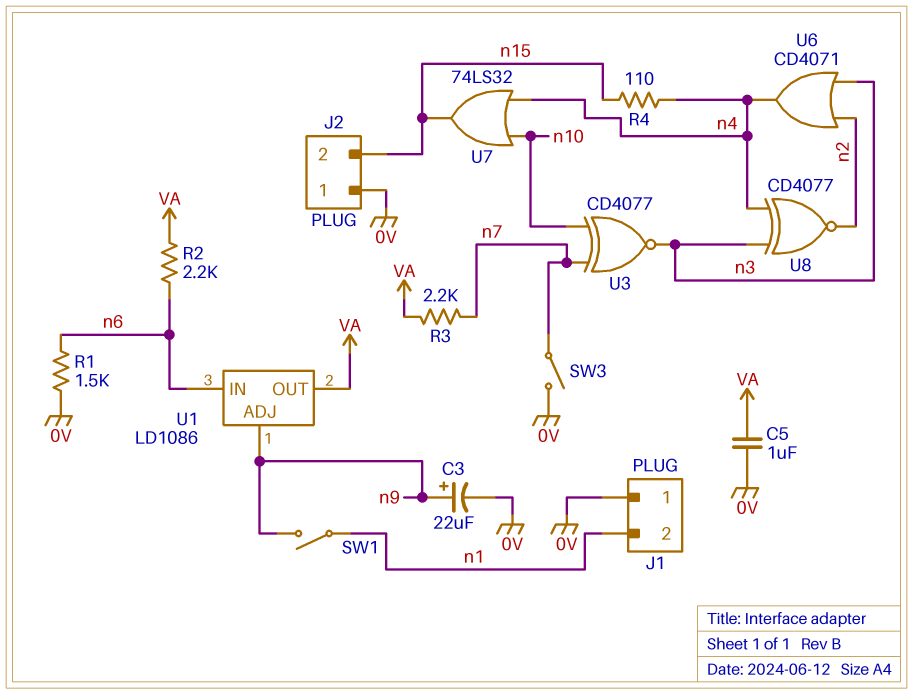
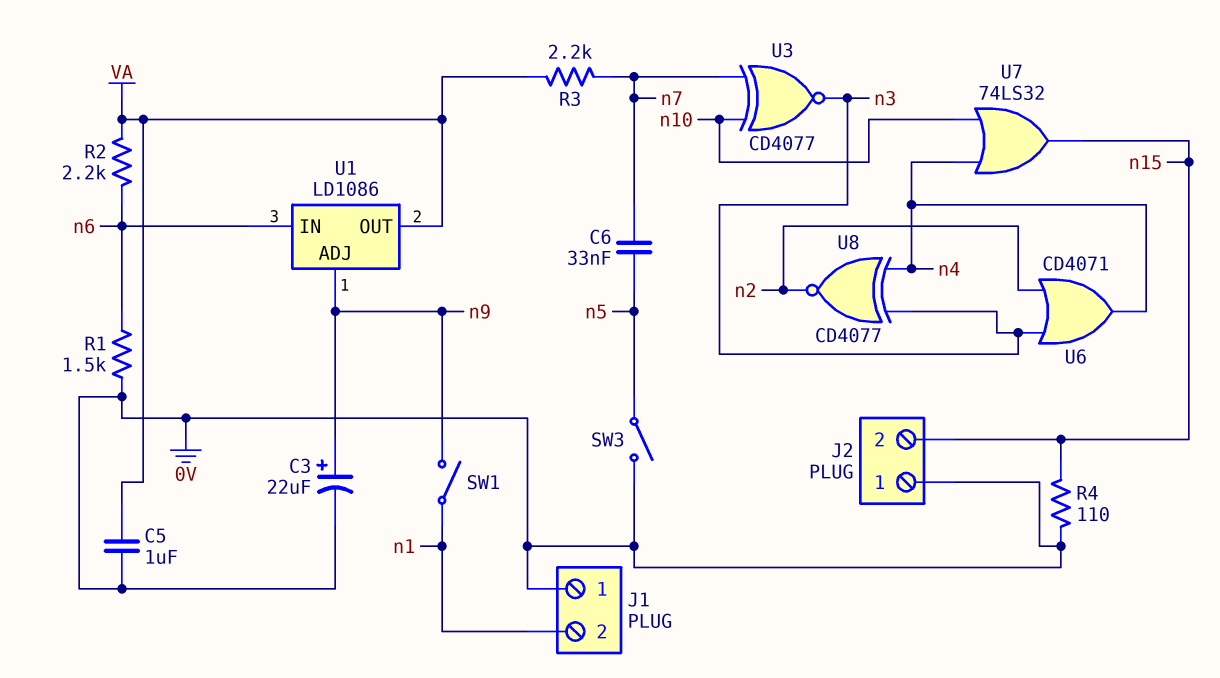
C6: none -> 33nF (n5, n7)
R4: 110 (n4, n15) -> 110 (0V, n15)
SW3: switch (0V, n7) -> switch (0V, n5)

